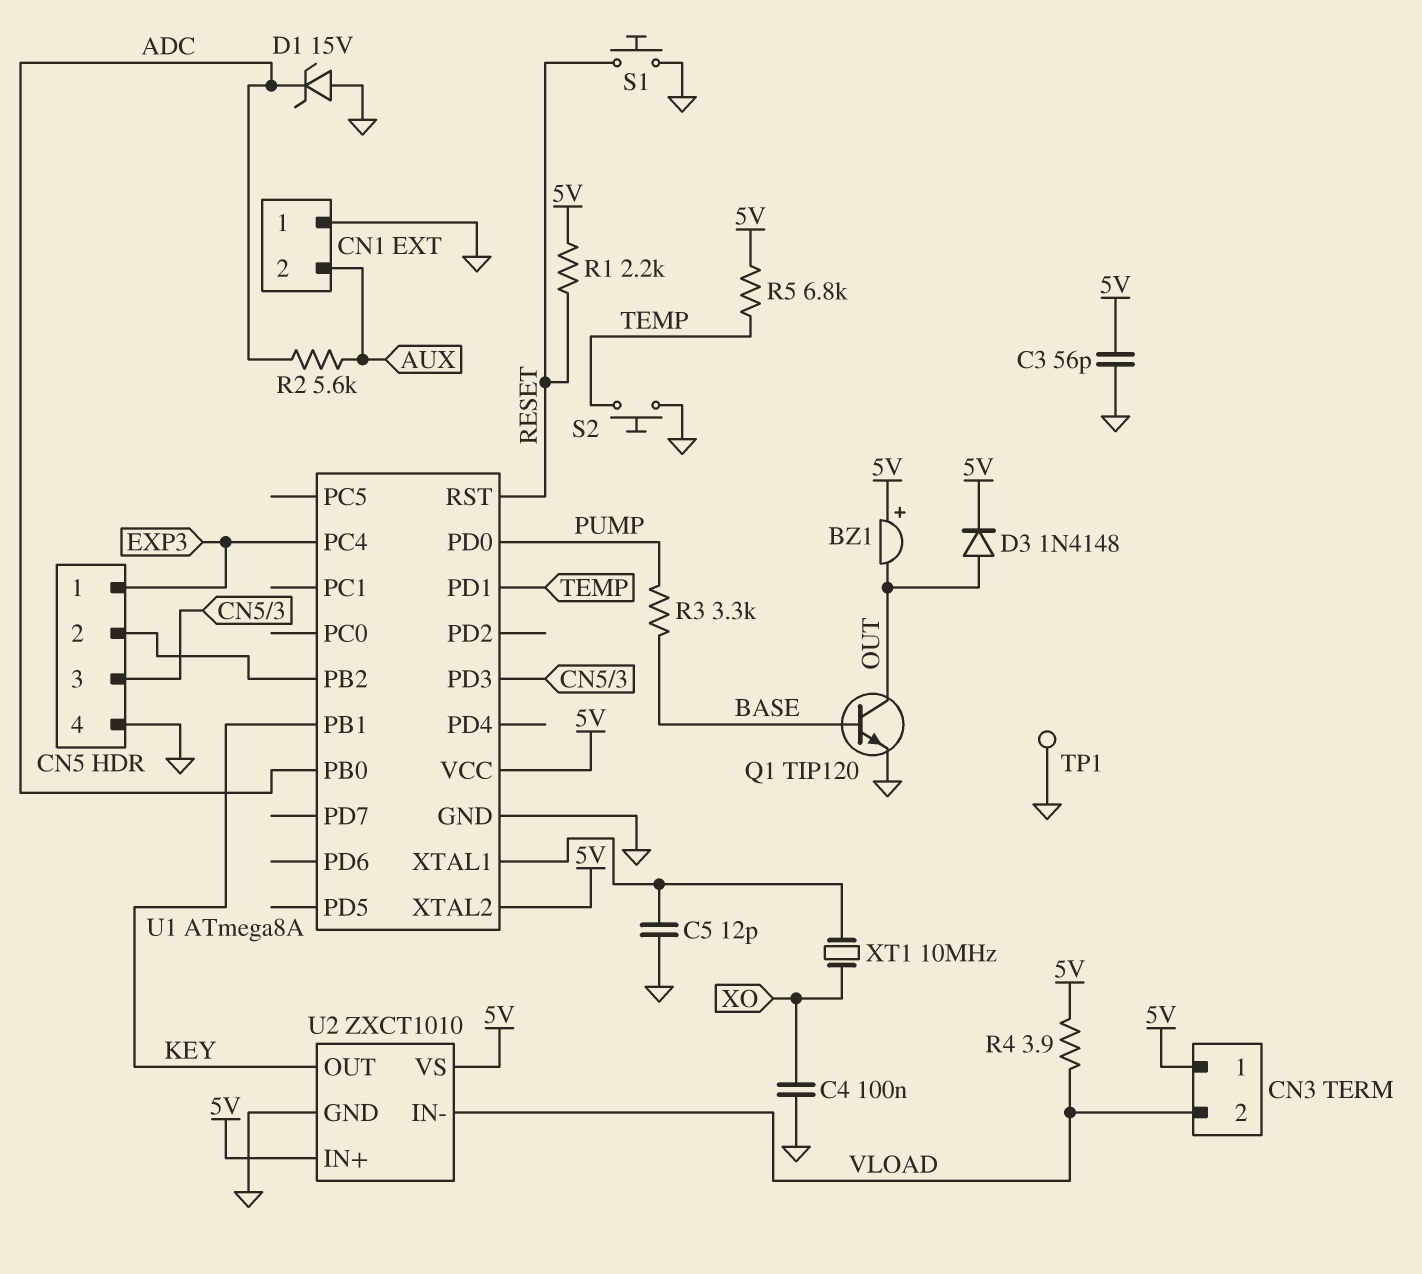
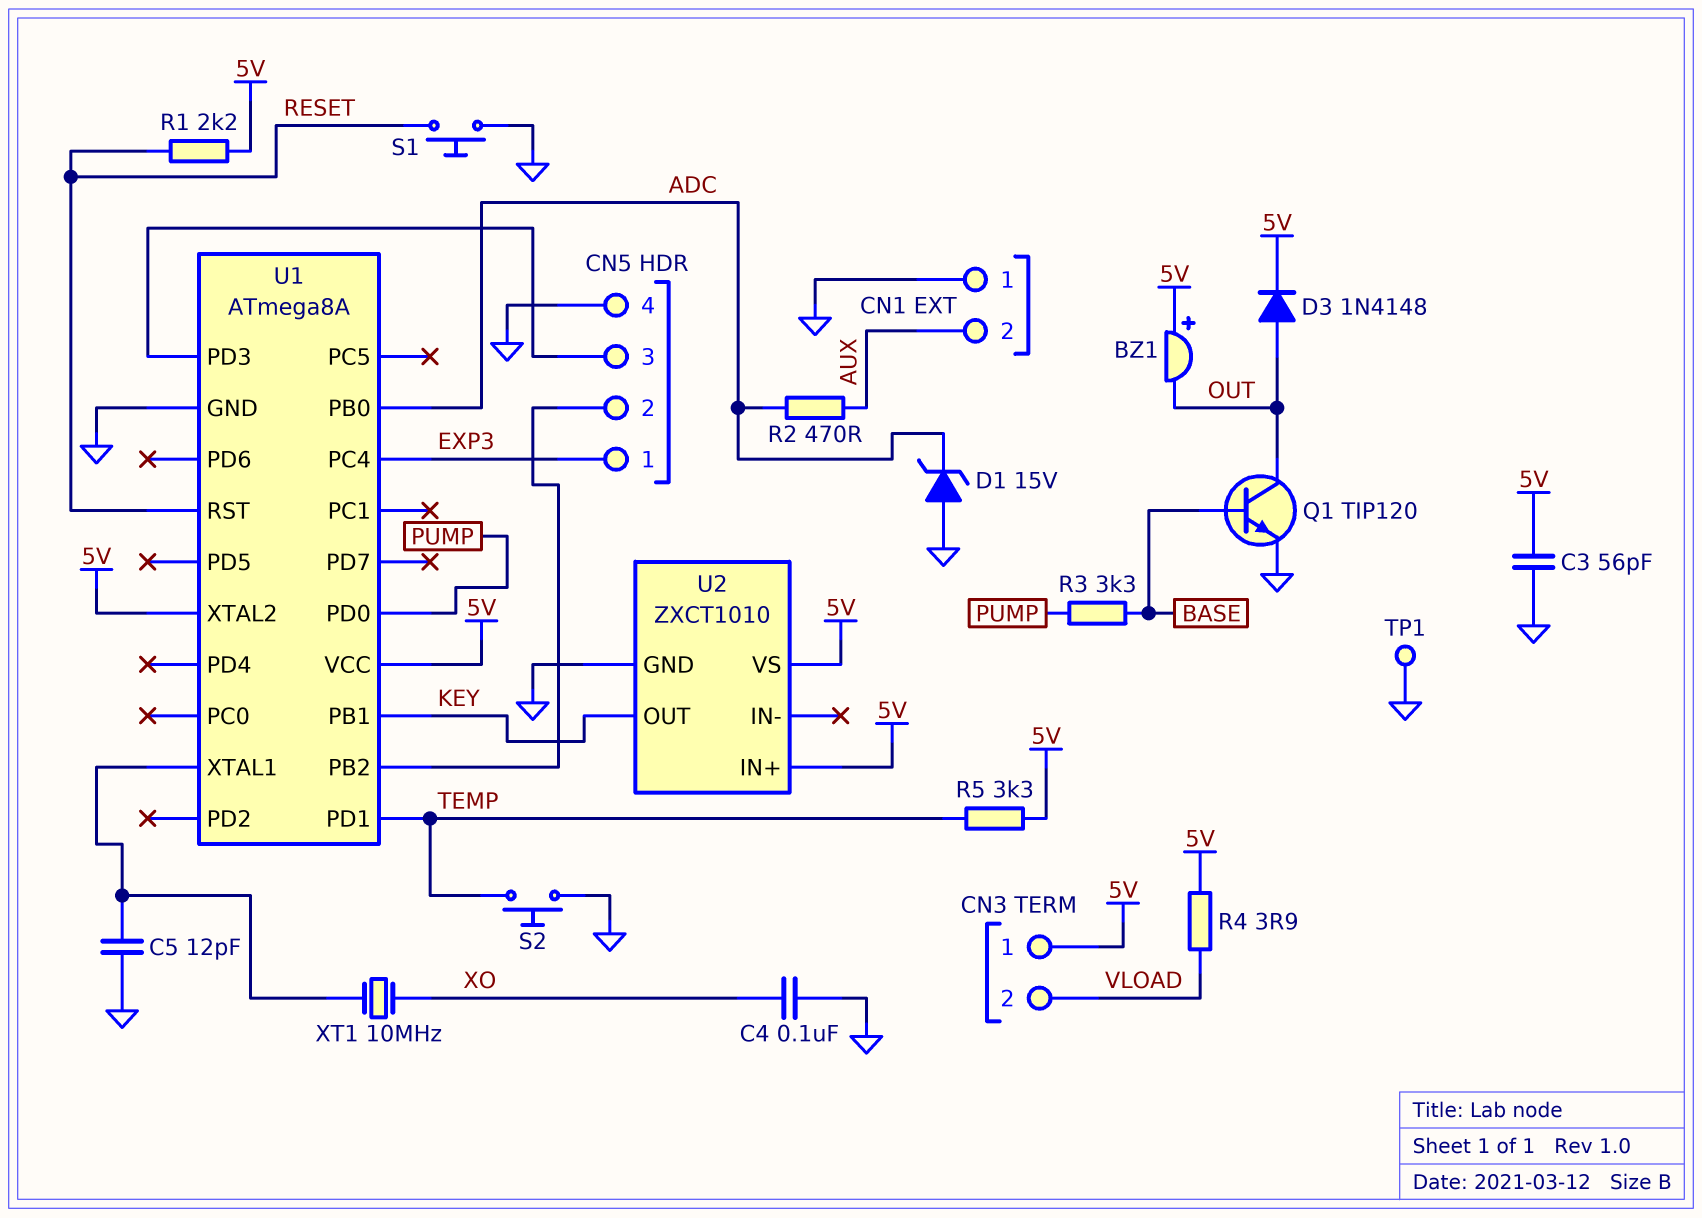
R2: 5.6k (ADC, AUX) -> 470 (ADC, AUX)
R5: 6.8k (5V, TEMP) -> 3.3k (5V, TEMP)
U2 pin IN-: VLOAD -> none

